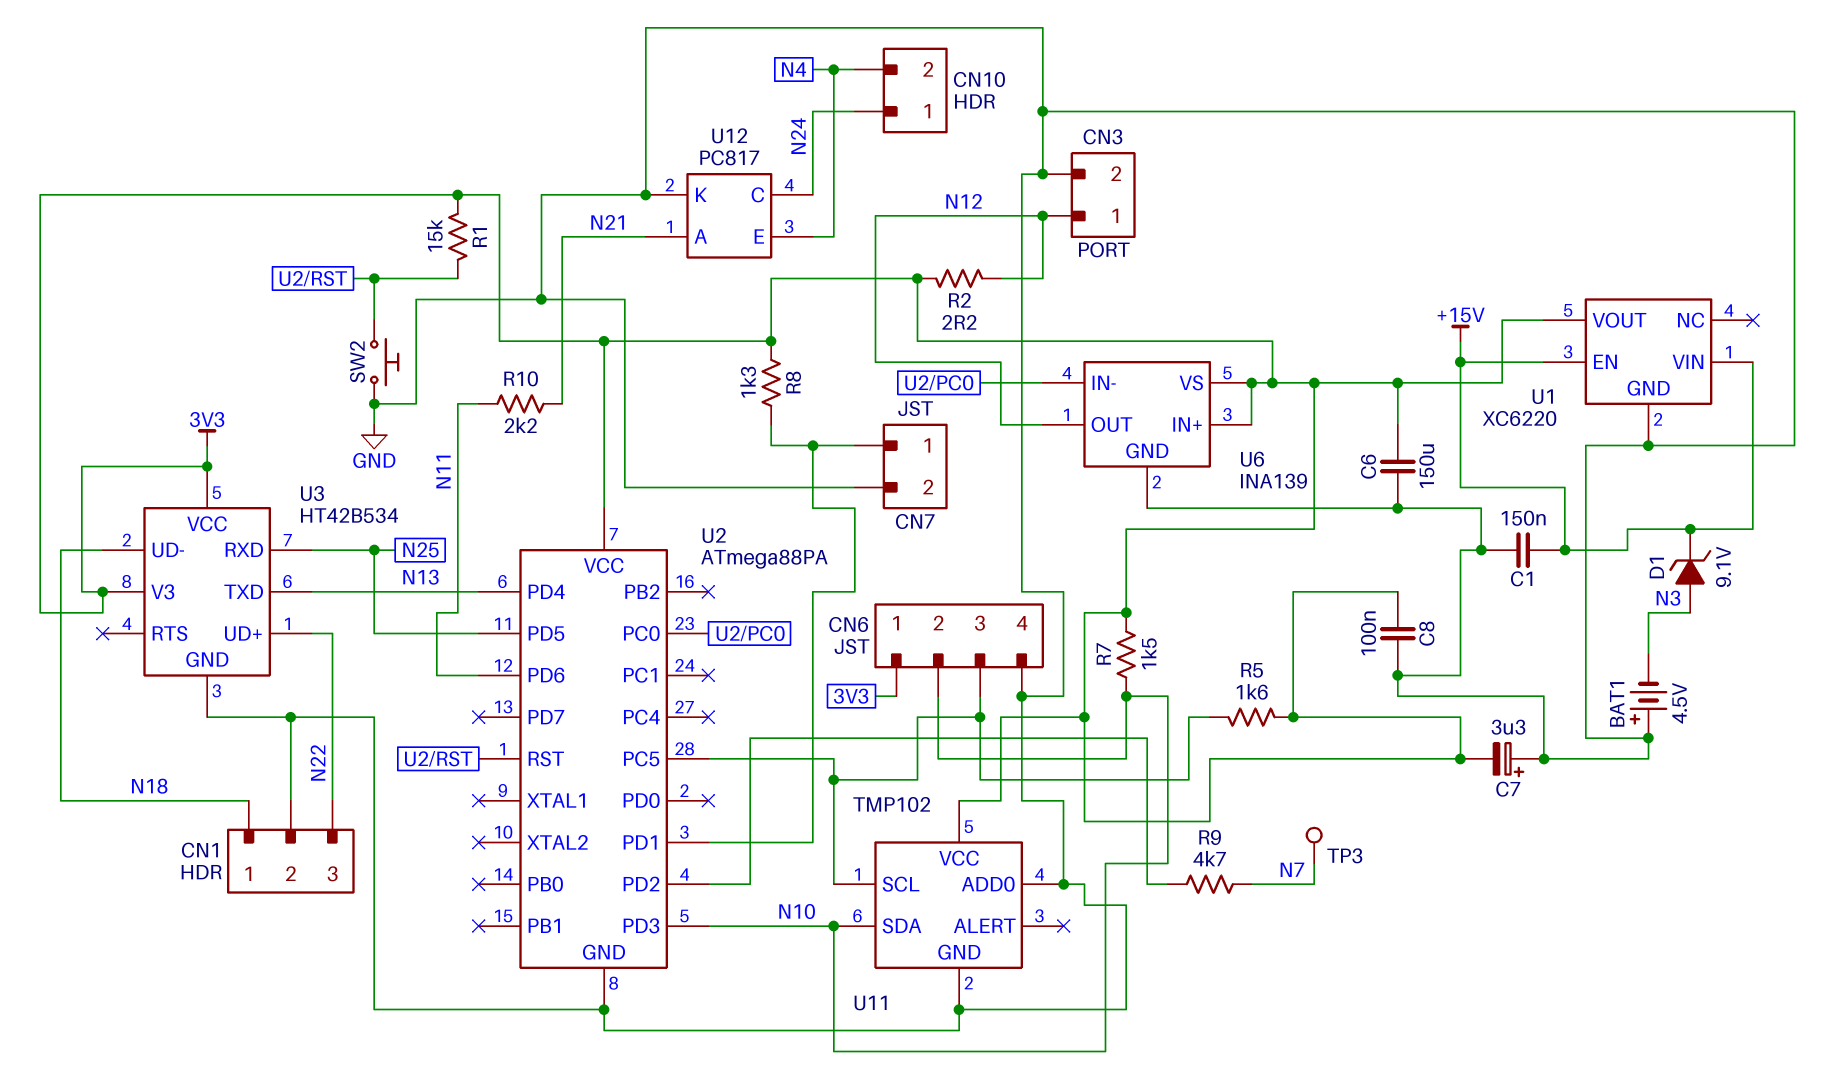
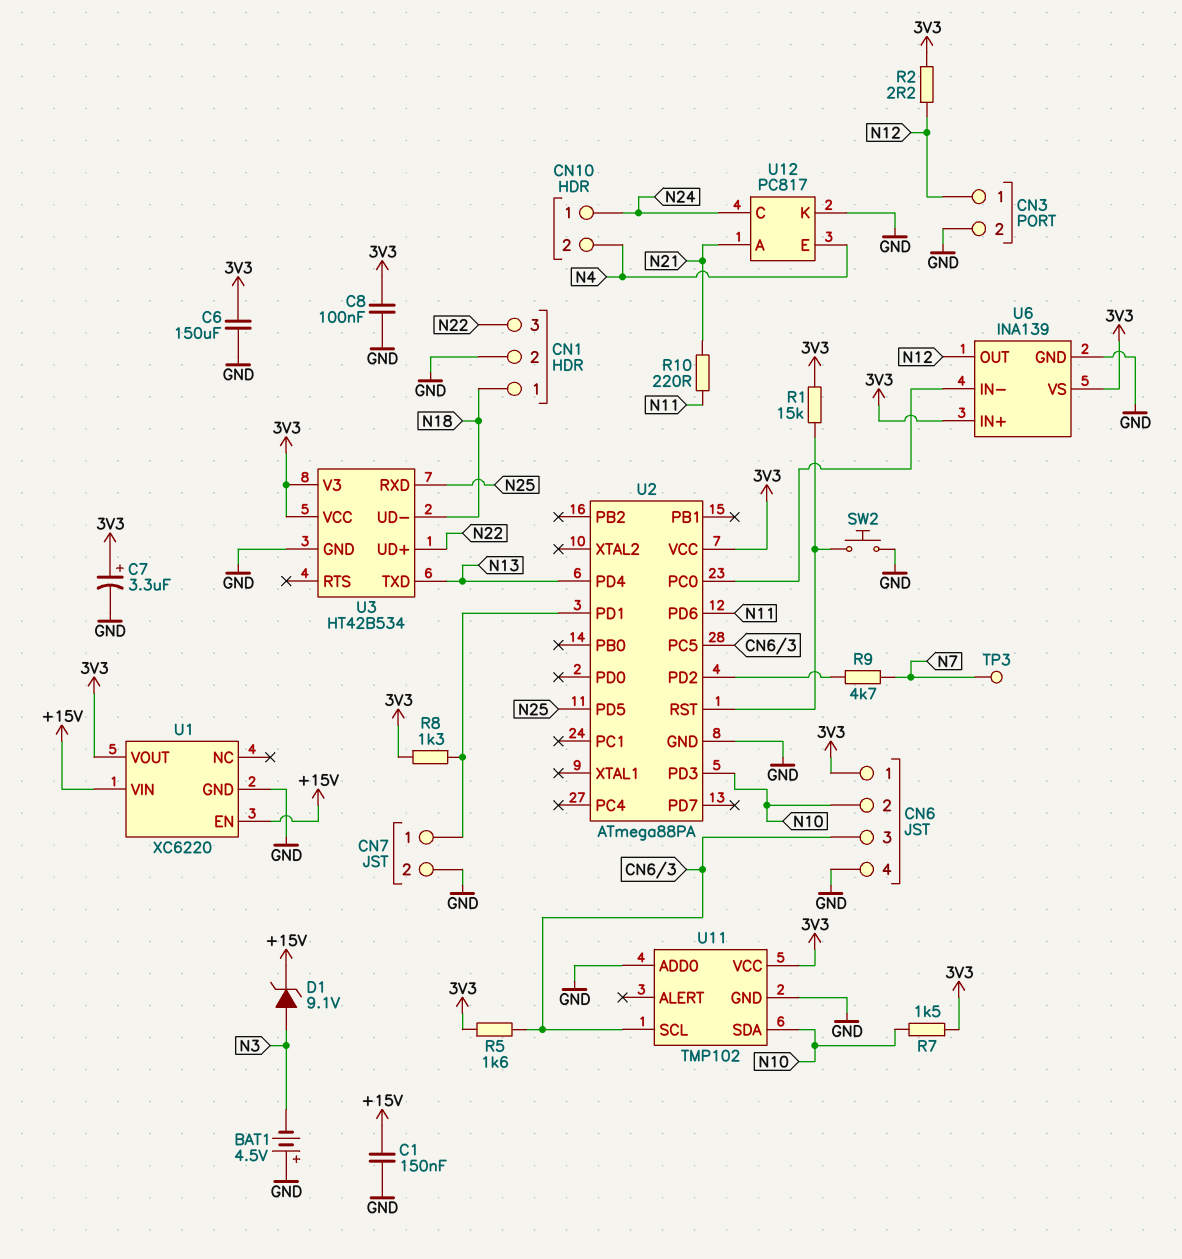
C7: 3.3uF (plus GND, minus 3V3) -> 3.3uF (plus 3V3, minus GND)
R10: 2.2k (N11, N21) -> 220 (N11, N21)

